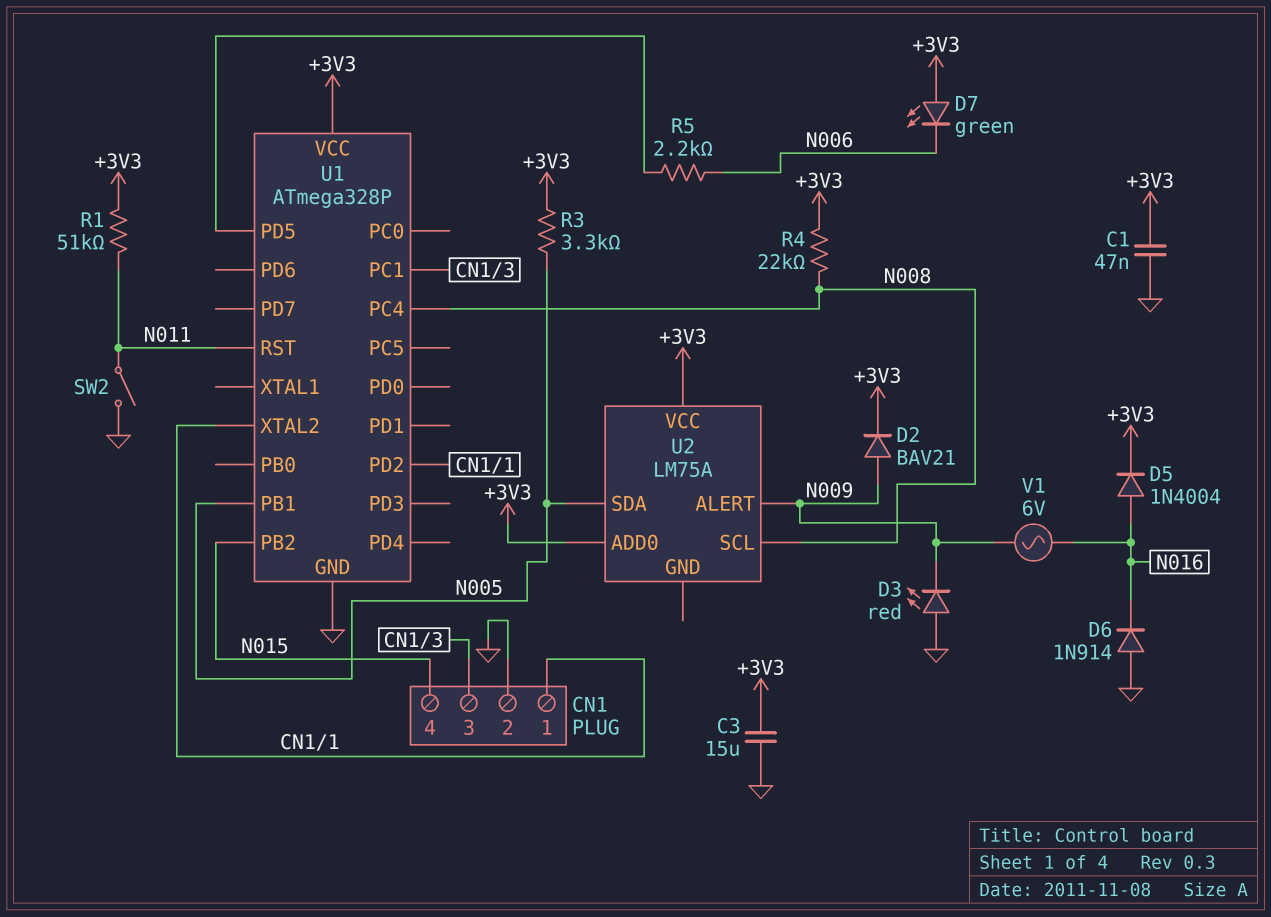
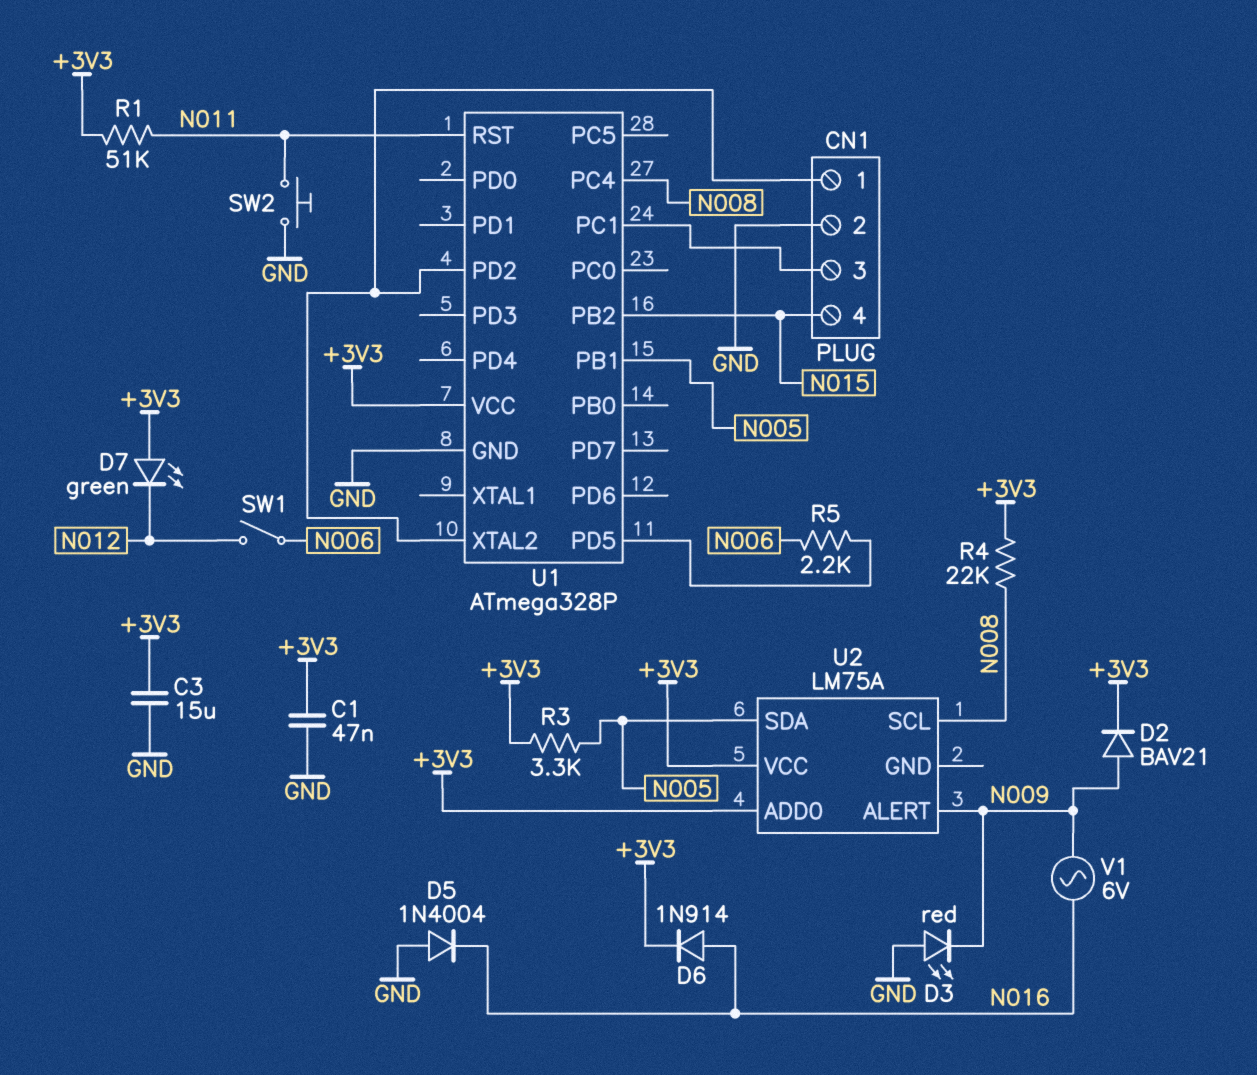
D5: diode 1N4004 (A N016, K +3V3) -> diode 1N4004 (A GND, K N016)
D6: diode 1N914 (A GND, K N016) -> diode 1N914 (A N016, K +3V3)
D7: LED green (A +3V3, K N006) -> LED green (A +3V3, K N012)
SW1: none -> switch (N006, N012)
SW2: switch (GND, N011) -> button (GND, N011)

